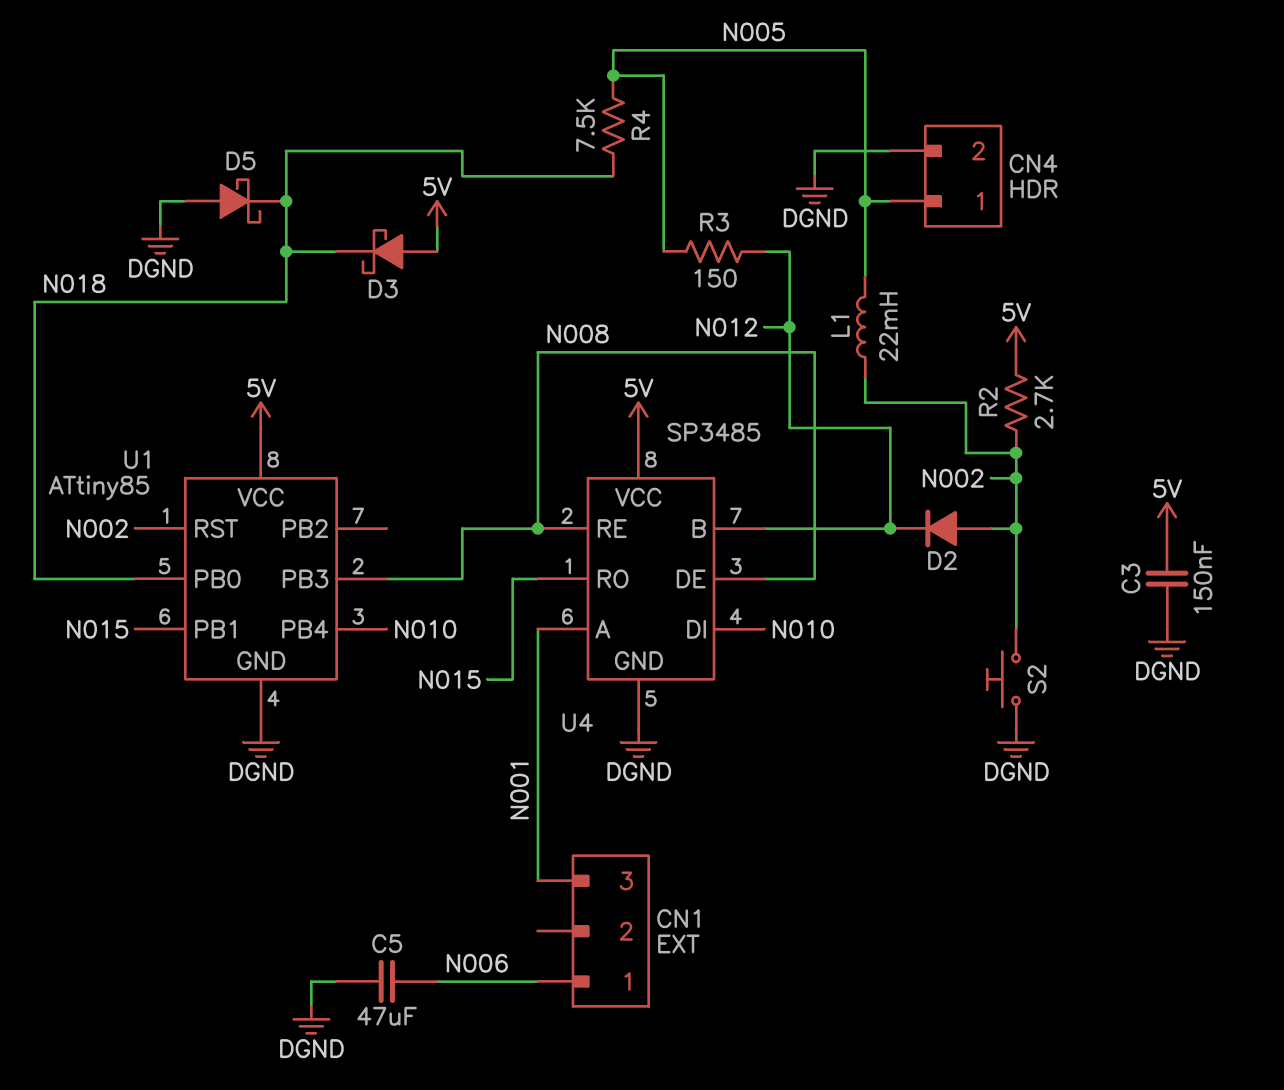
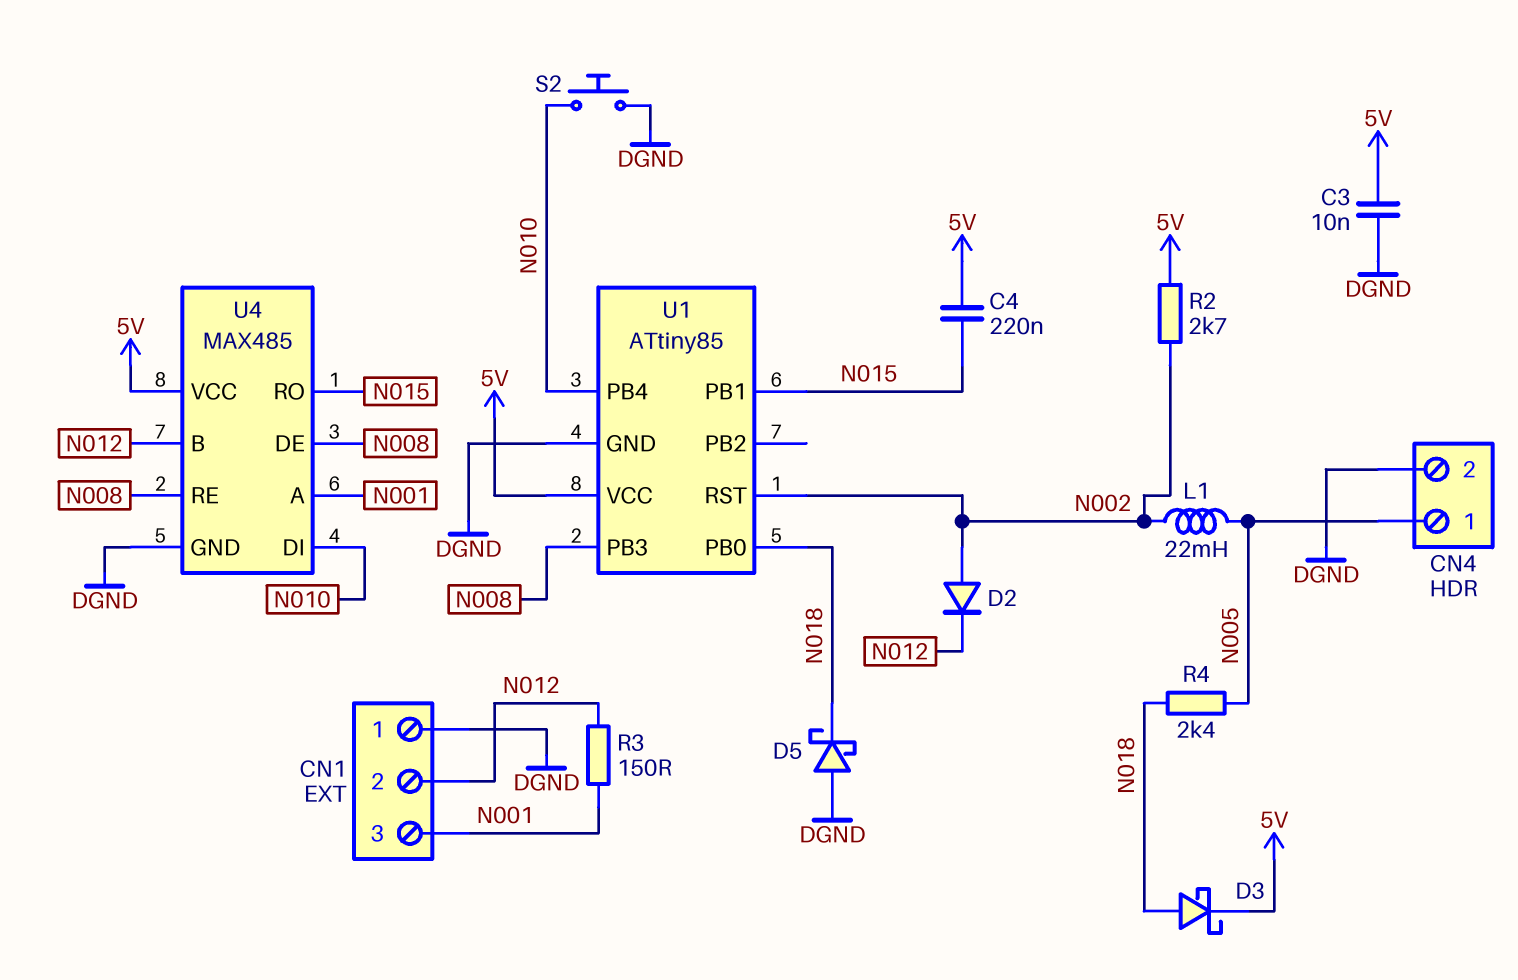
C3: 150nF (5V, DGND) -> 10nF (5V, DGND)
C4: none -> 220nF (5V, N015)
C5: 47uF (DGND, N006) -> none
CN1 pin 1: N006 -> DGND
CN1 pin 2: none -> N012
D3: schottky (A 5V, K N018) -> schottky (A N018, K 5V)
R3: 150 (N005, N012) -> 150 (N001, N012)
R4: 7.5k (N005, N018) -> 2.4k (N005, N018)
S2: button (DGND, N002) -> button (DGND, N010)
U4: SP3485 -> MAX485

